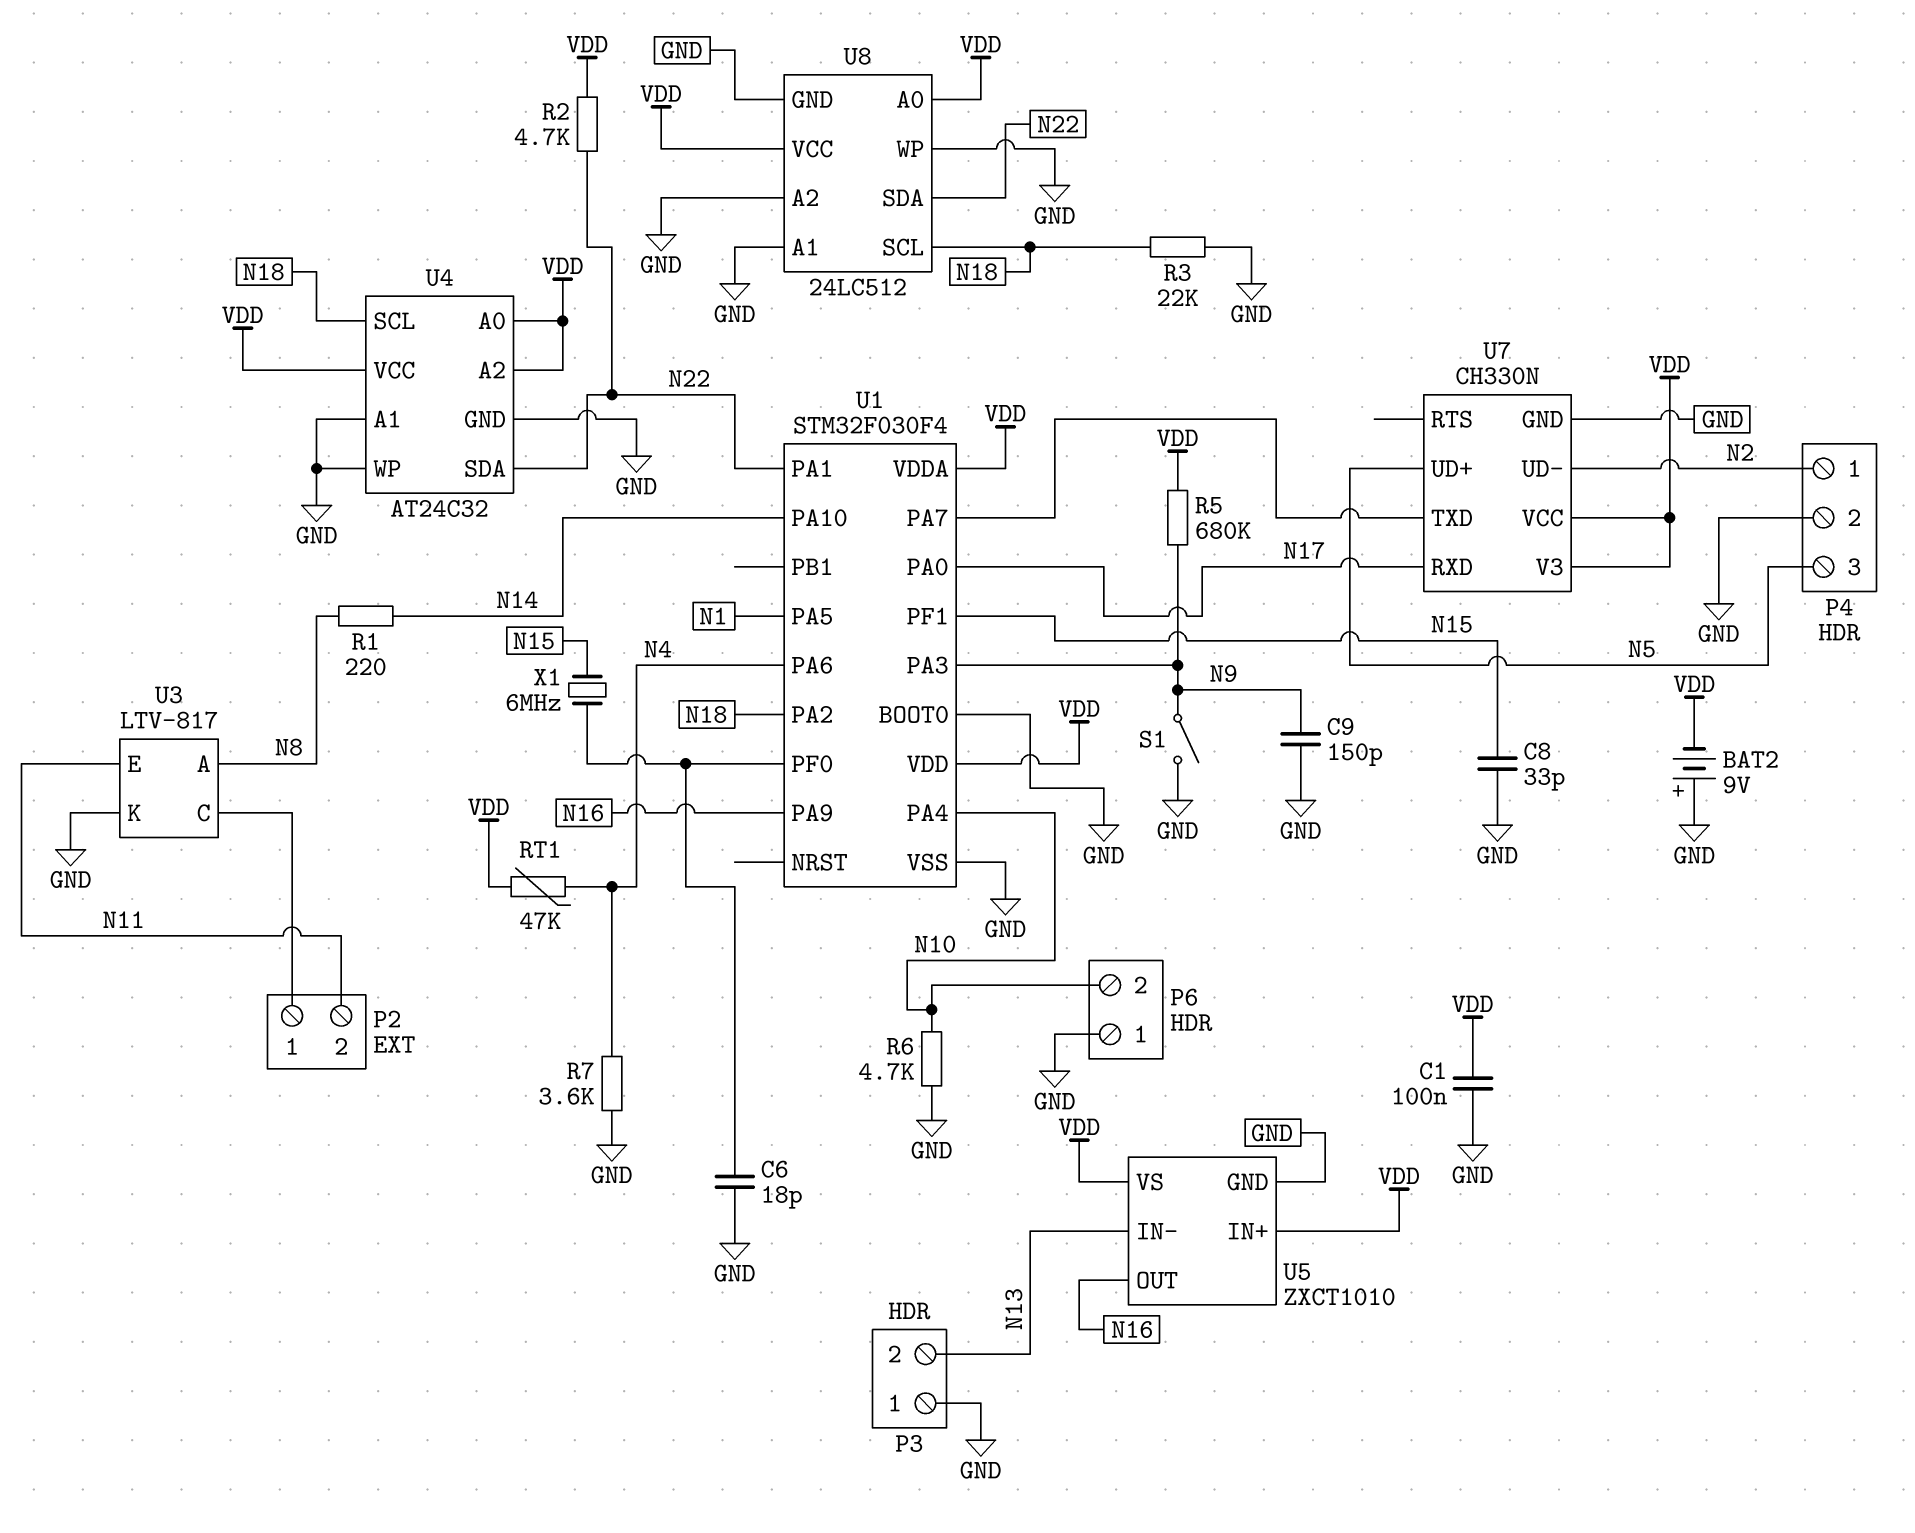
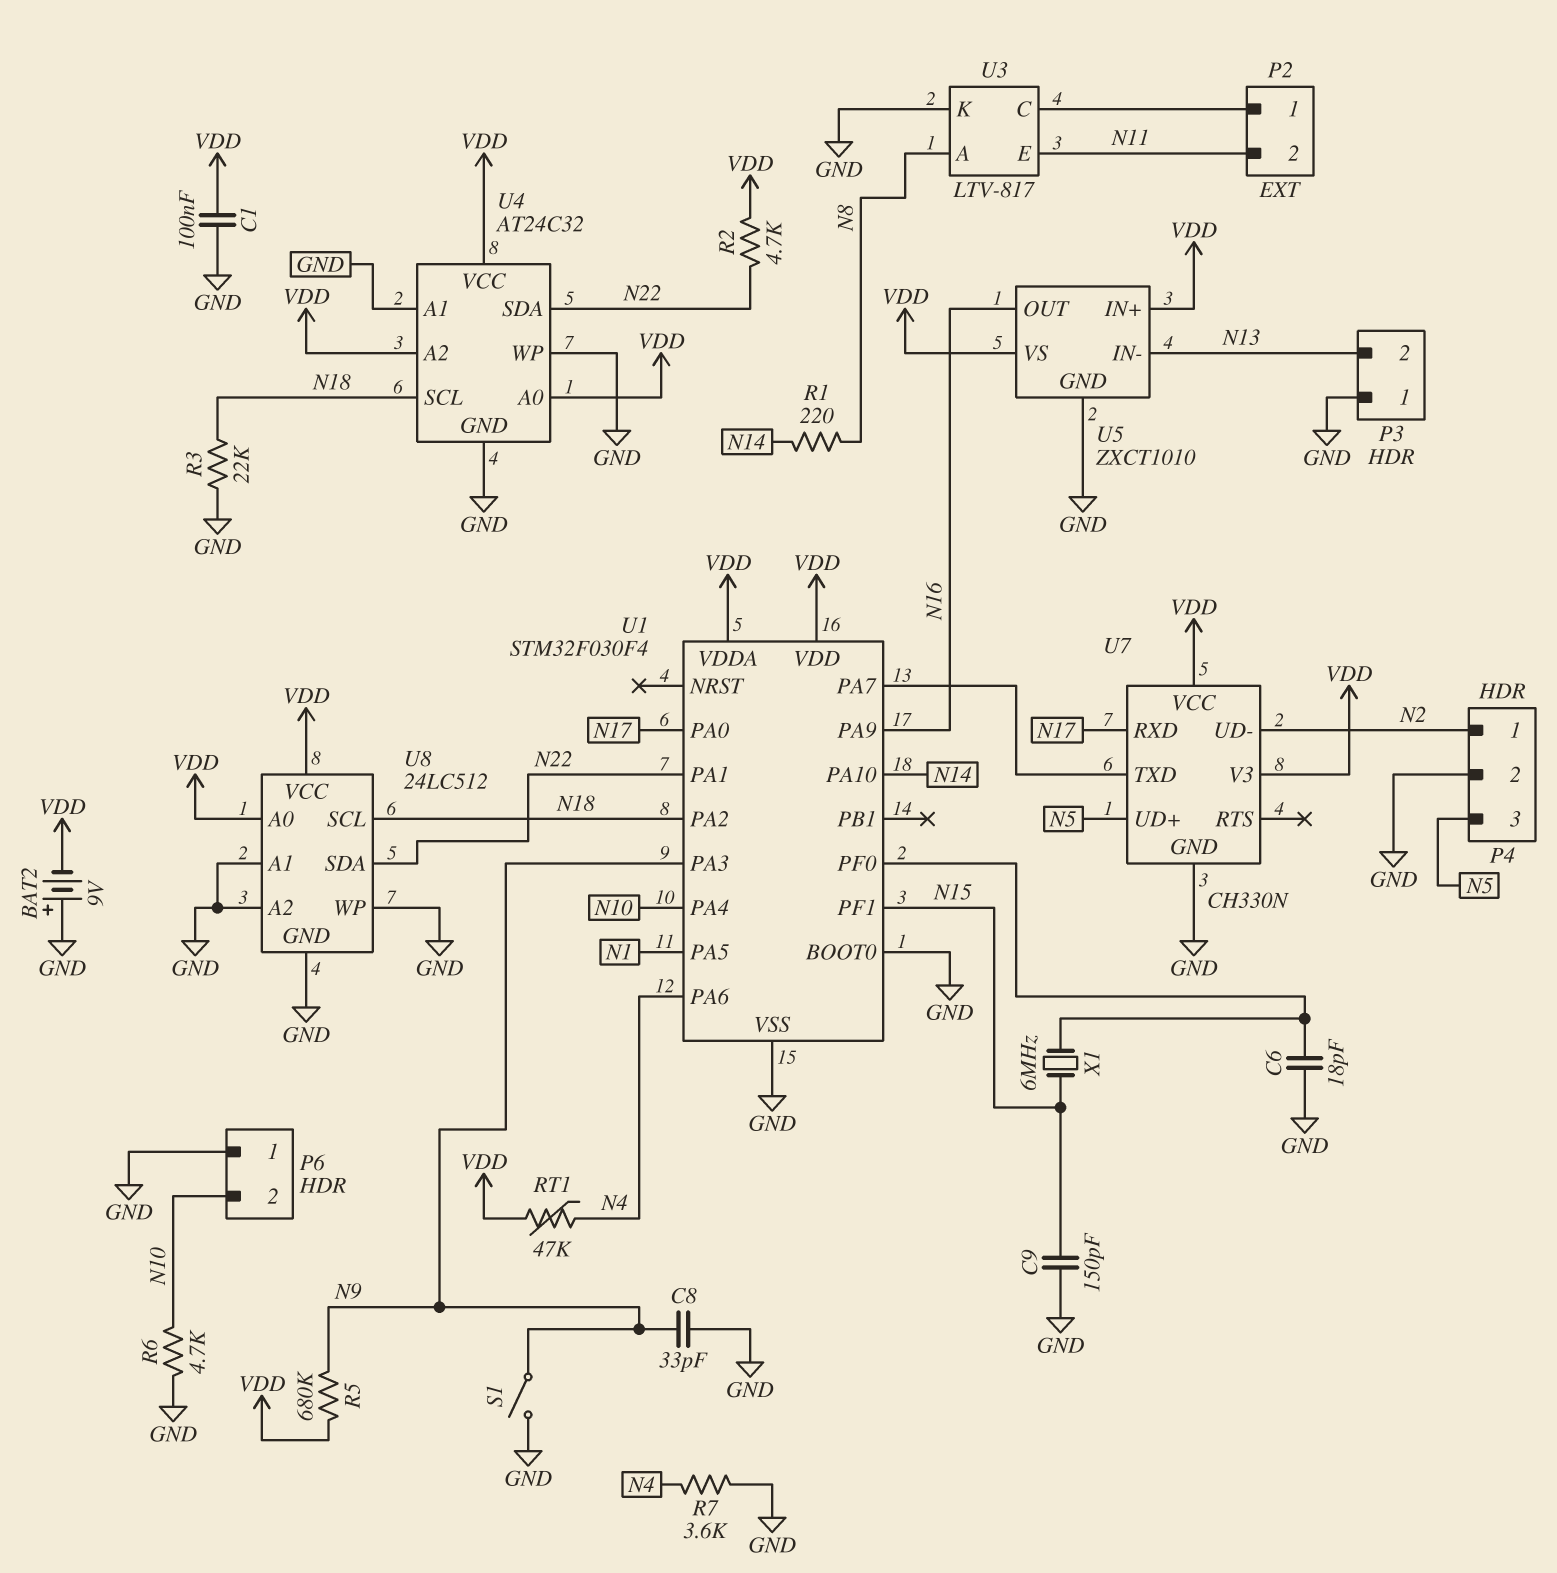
C8: 33pF (GND, N15) -> 33pF (GND, N9)
C9: 150pF (GND, N9) -> 150pF (GND, N15)

